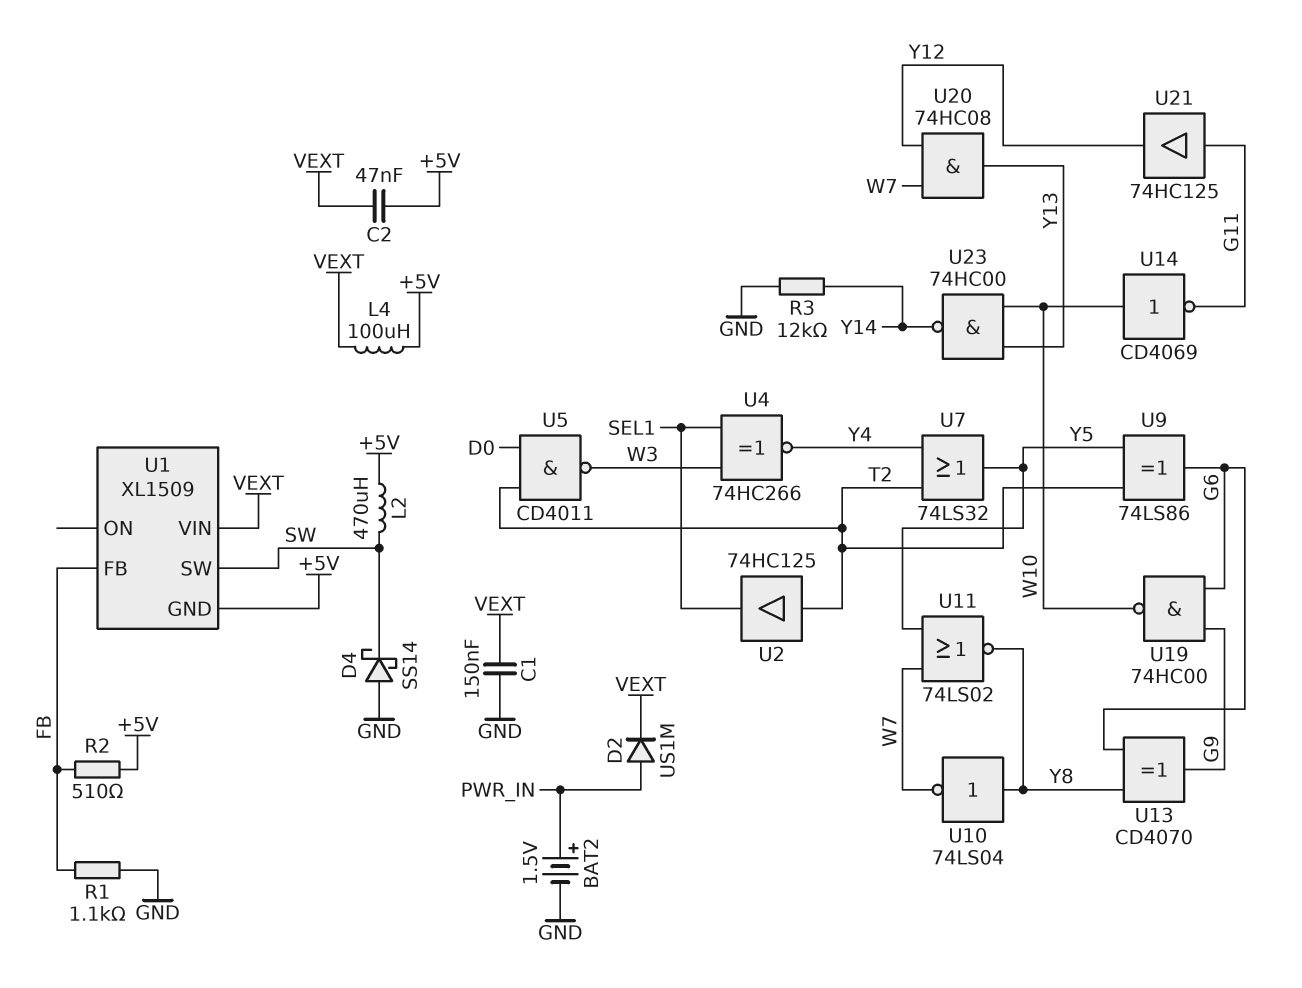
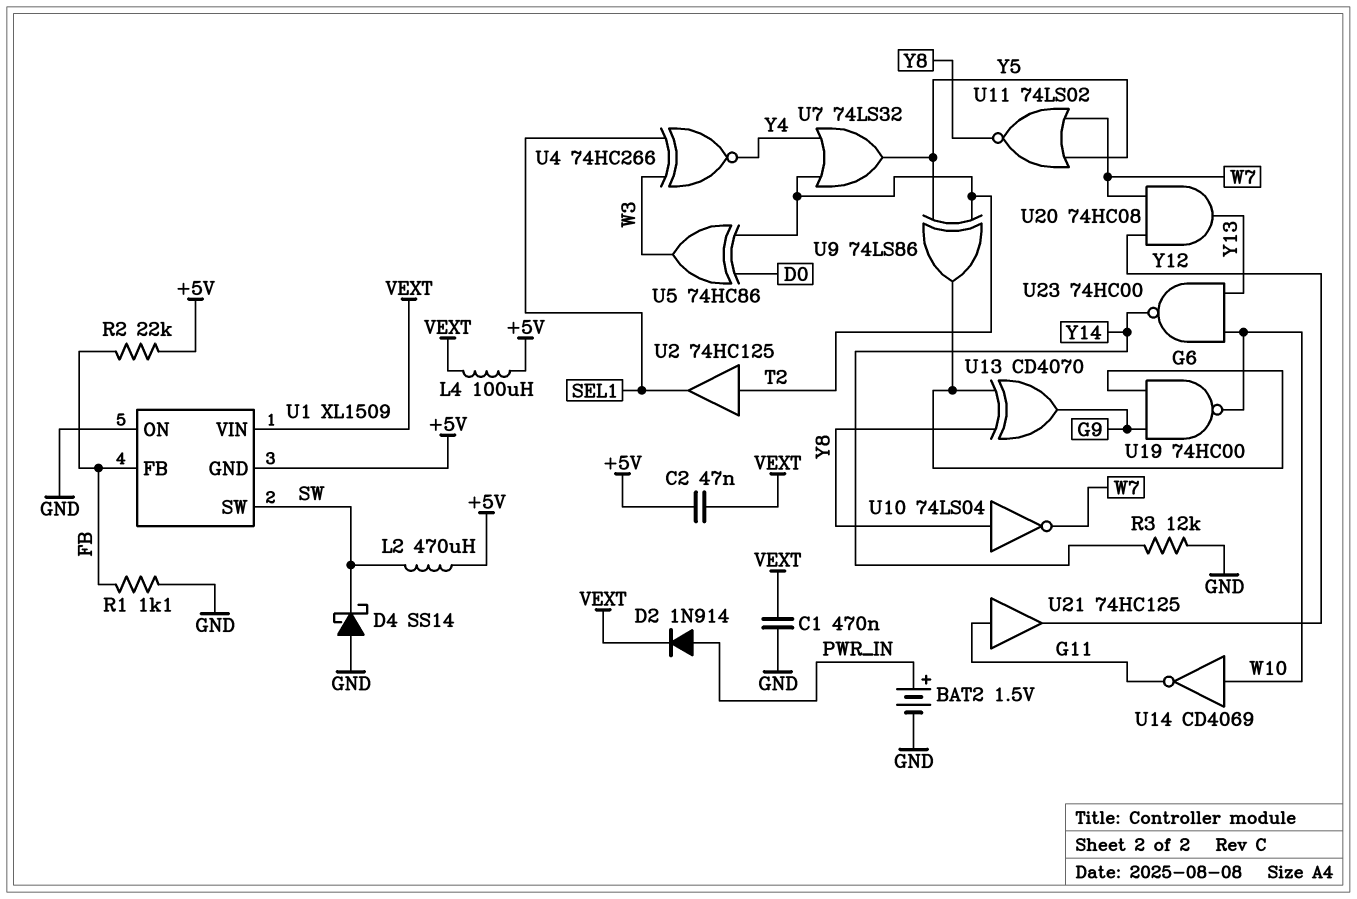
C1: 150nF (GND, VEXT) -> 470nF (GND, VEXT)
D2: diode US1M (A PWR_IN, K VEXT) -> diode 1N914 (A PWR_IN, K VEXT)
R2: 510 (+5V, FB) -> 22k (+5V, FB)
U1 pin ON: none -> GND
U5: NAND CD4011 (in D0, in T2, out W3) -> XOR 74HC86 (in D0, in T2, out W3)

